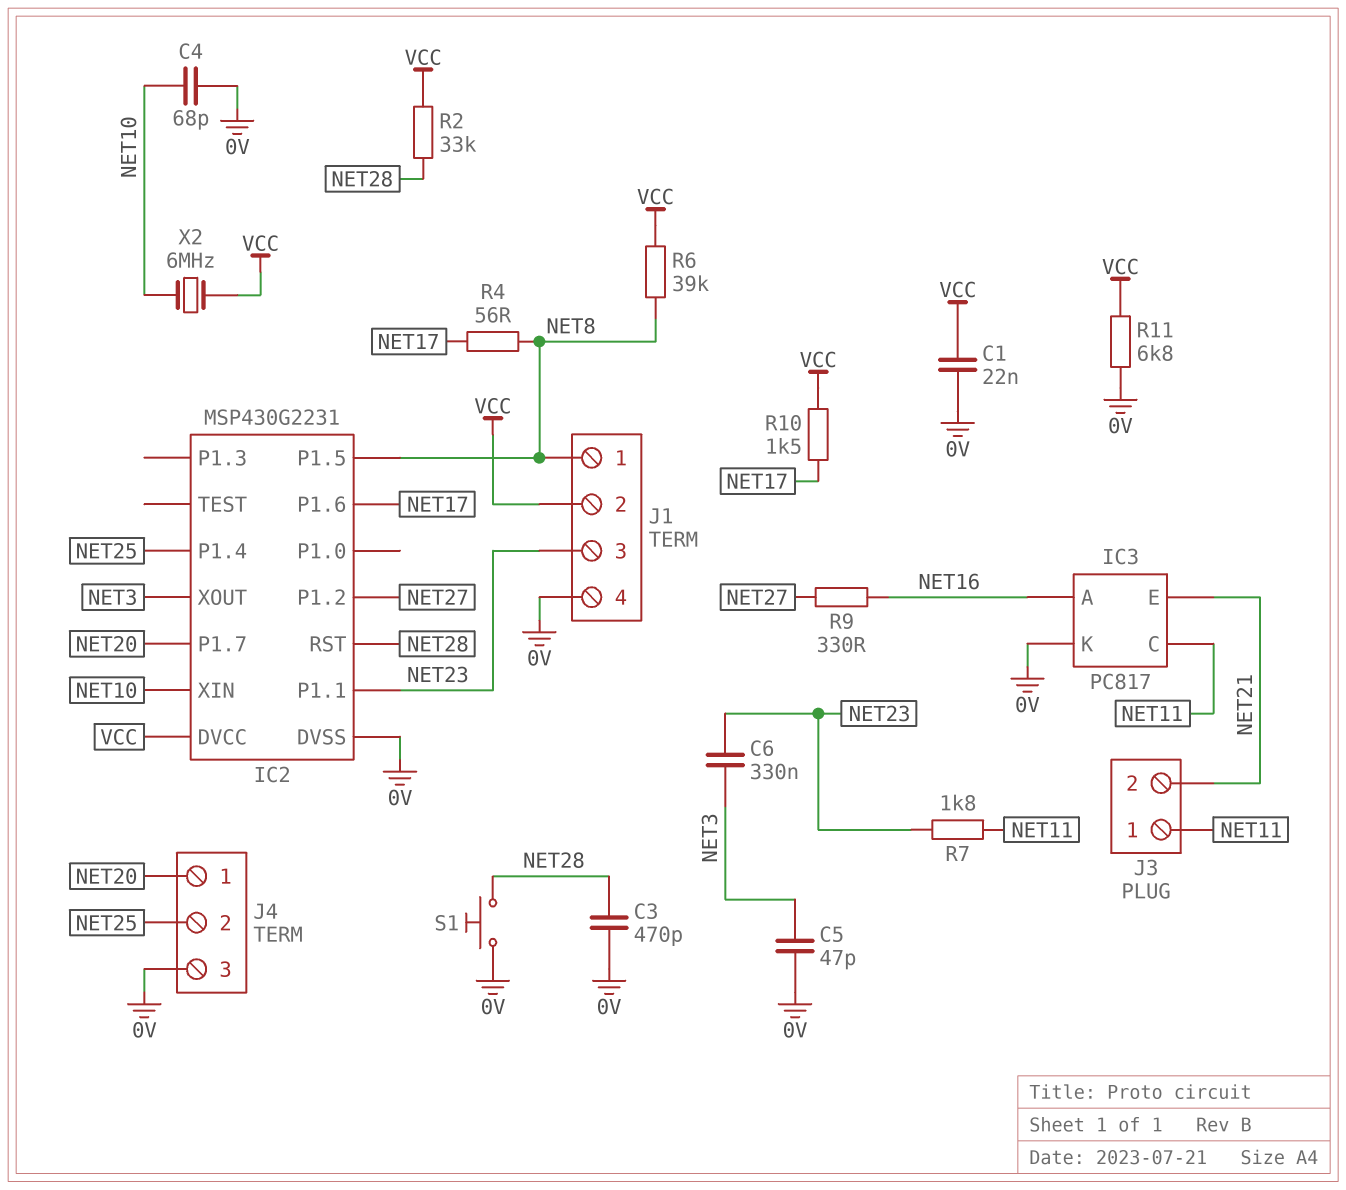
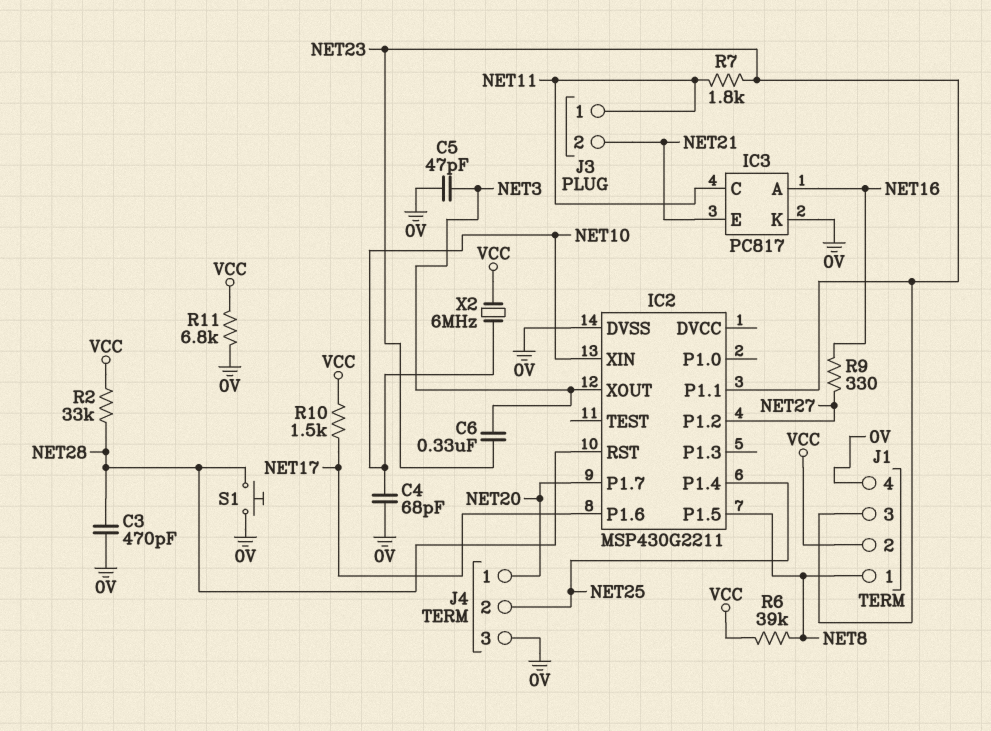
C1: 22nF (0V, VCC) -> none
IC2: MSP430G2231 -> MSP430G2211
IC2 pin DVCC: VCC -> none
R4: 56 (NET8, NET17) -> none

